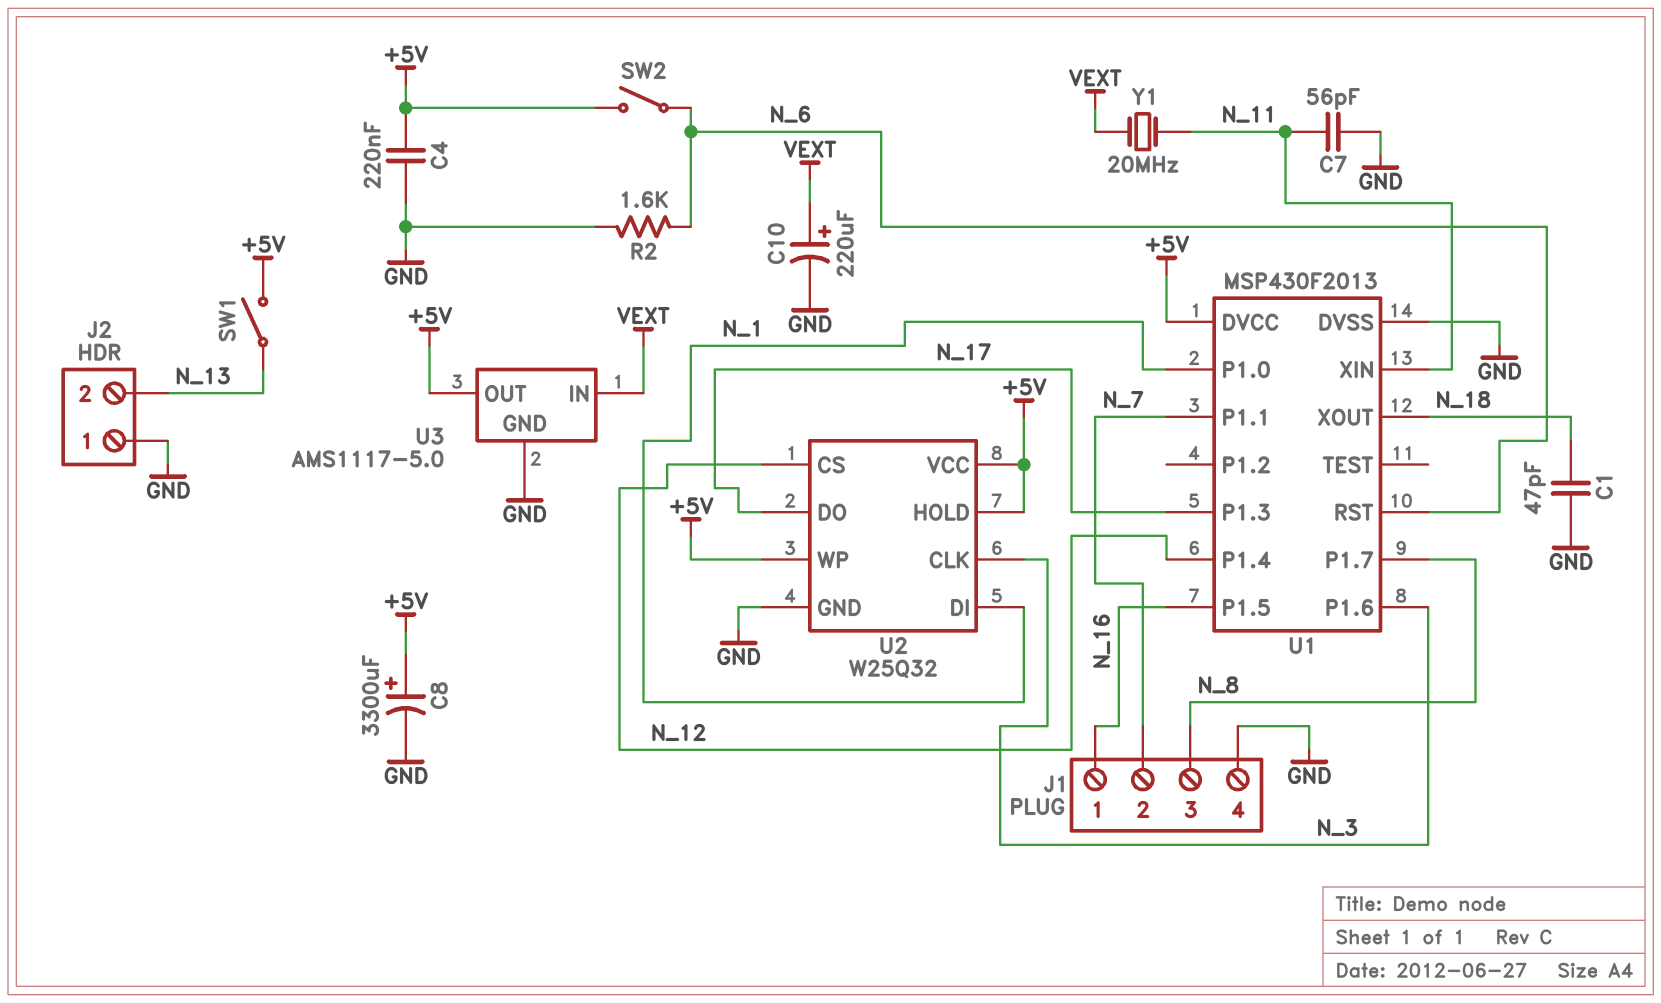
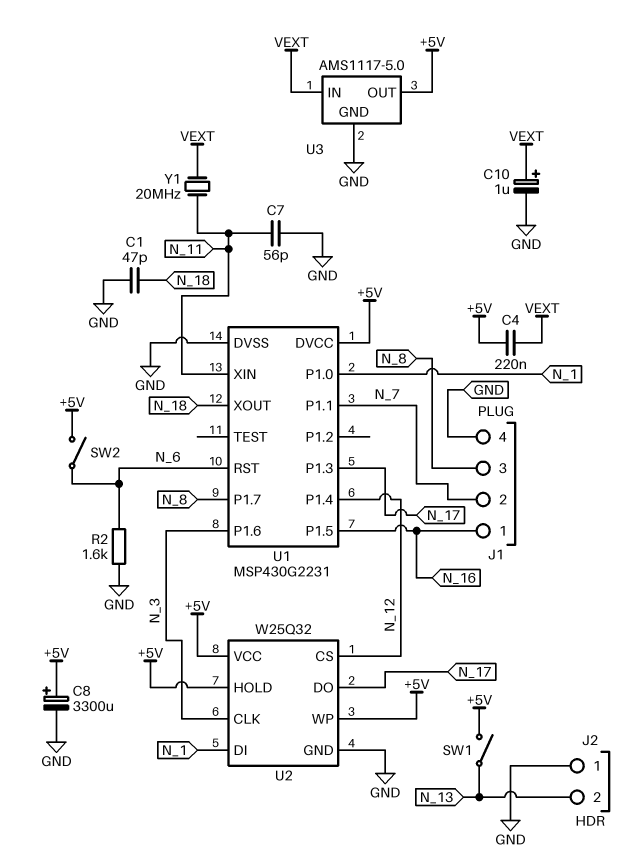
C4: 220nF (+5V, GND) -> 220nF (+5V, VEXT)
C10: 220uF (plus VEXT, minus GND) -> 1uF (plus VEXT, minus GND)
U1: MSP430F2013 -> MSP430G2231

